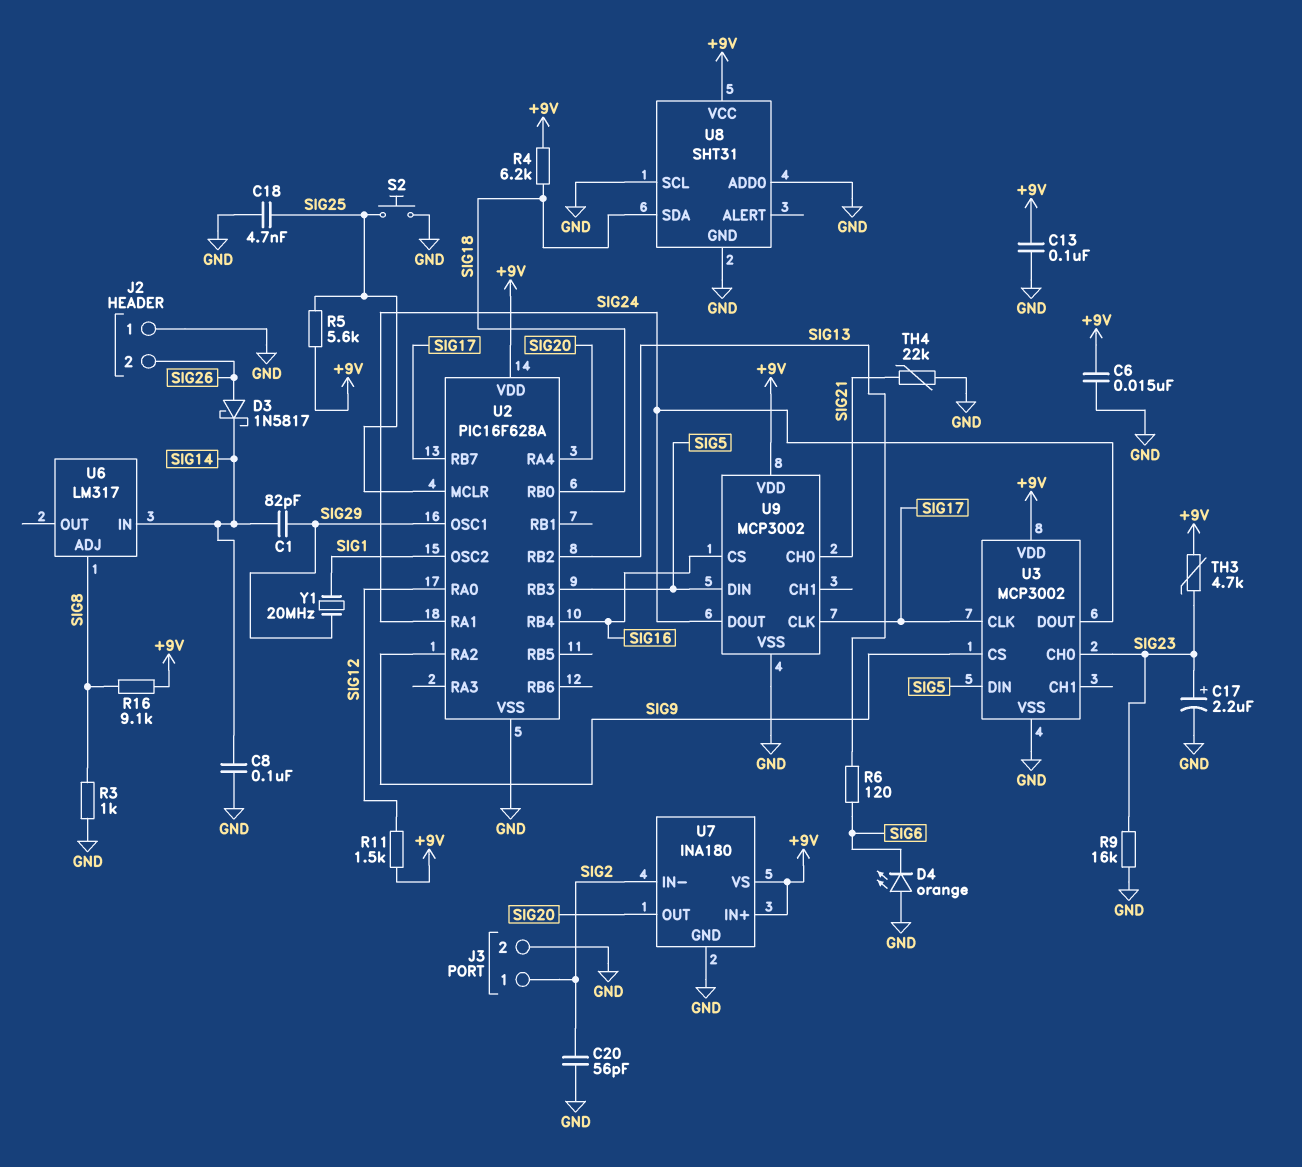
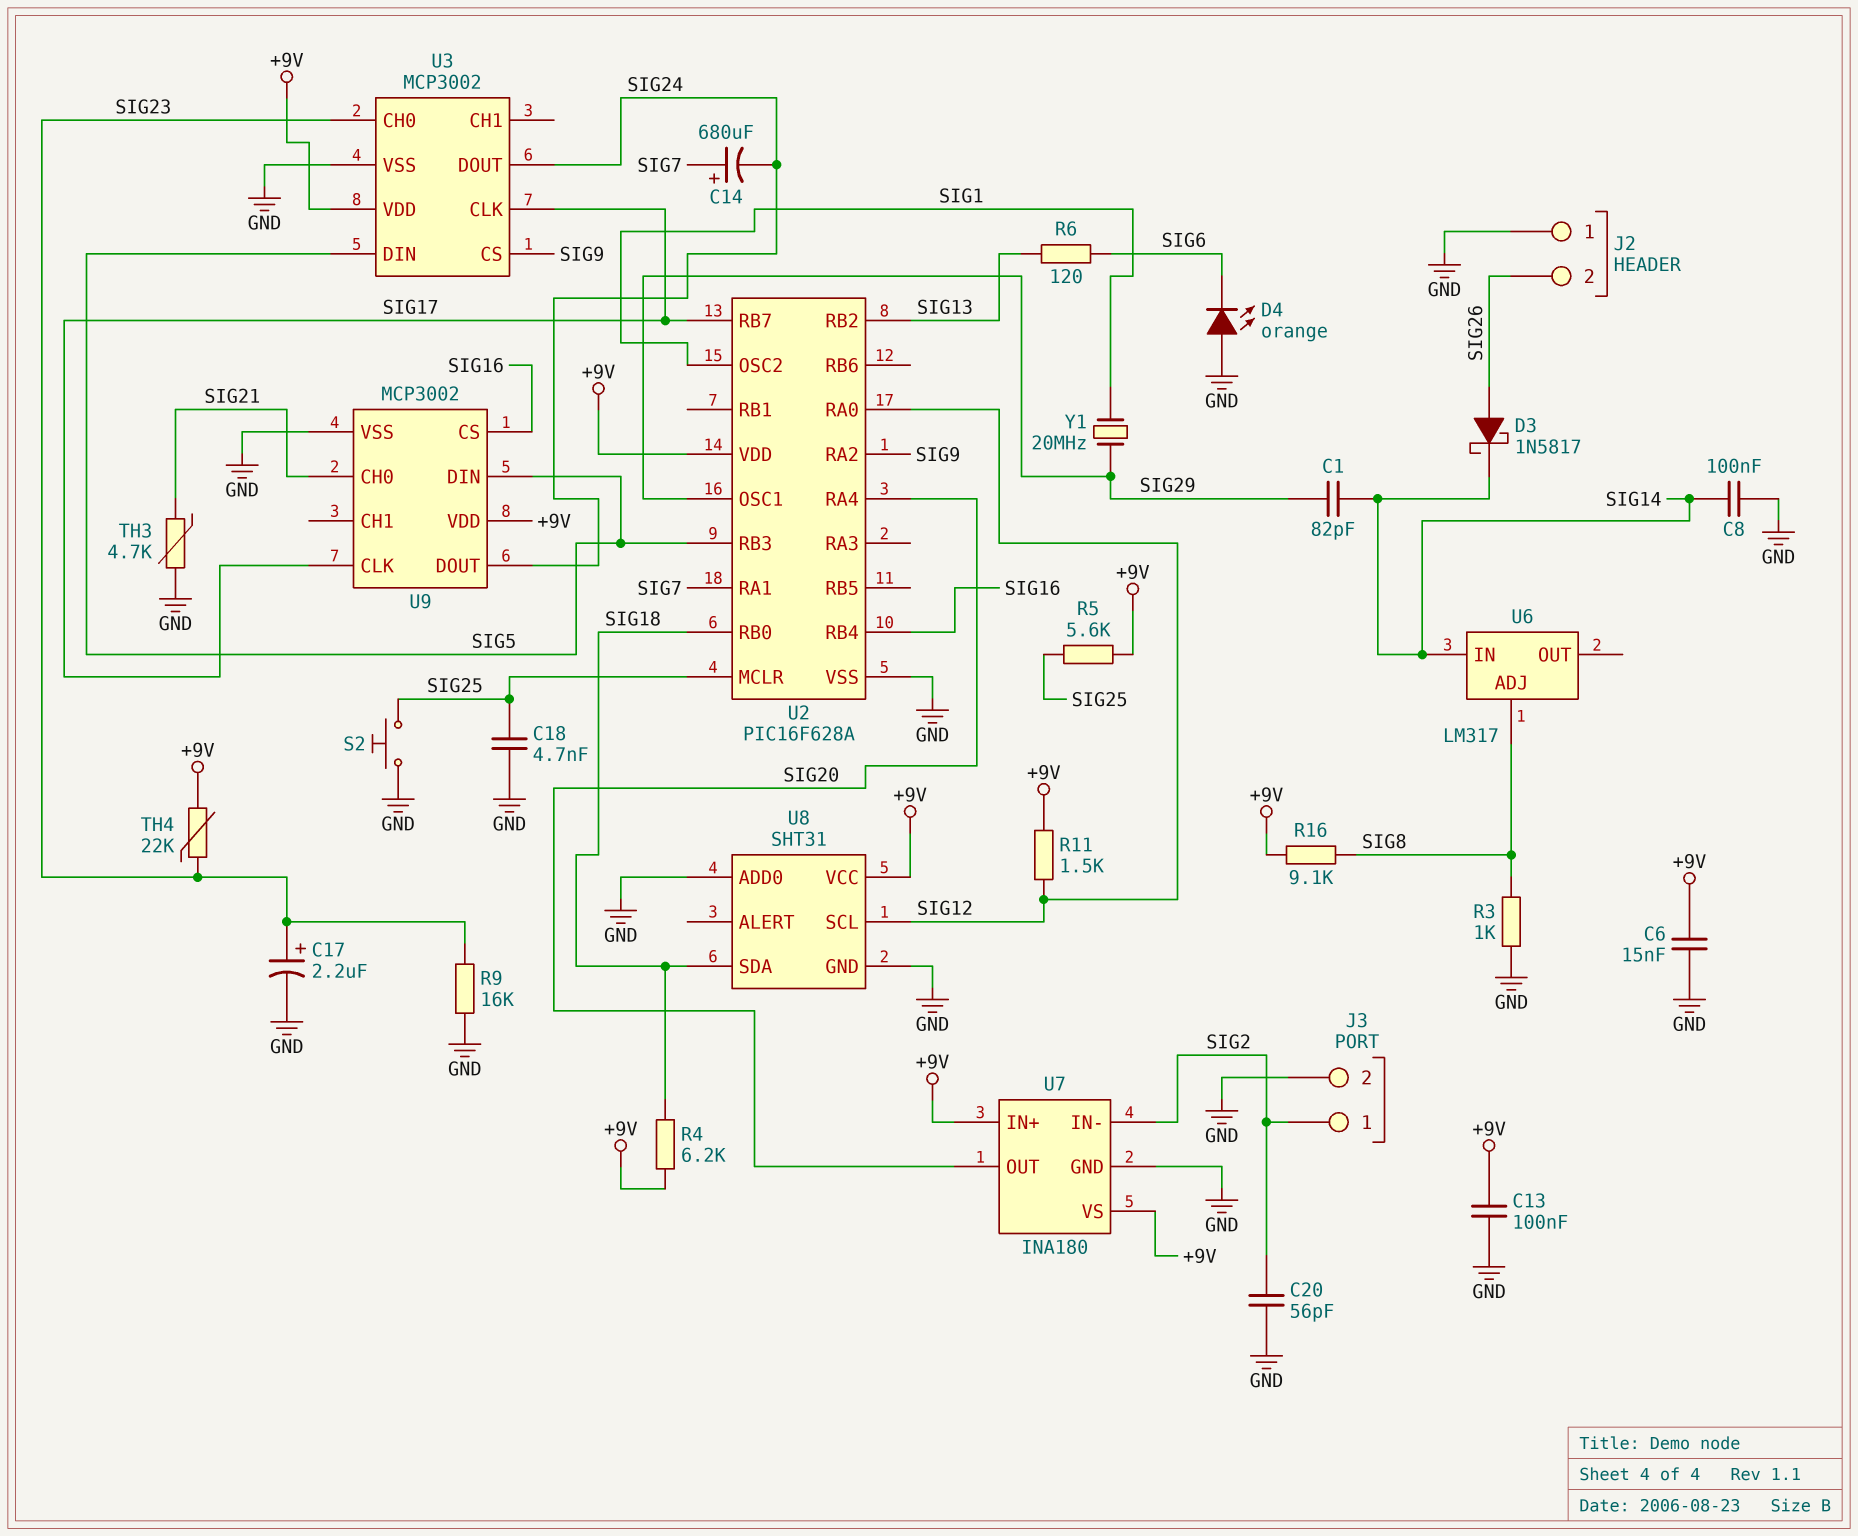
C14: none -> 680uF (plus SIG7, minus SIG24)
TH3: 4.7k (+9V, SIG23) -> 4.7k (GND, SIG21)
TH4: 22k (GND, SIG21) -> 22k (+9V, SIG23)
U2 pin RA1: SIG24 -> SIG7
U8 pin SCL: GND -> SIG12

